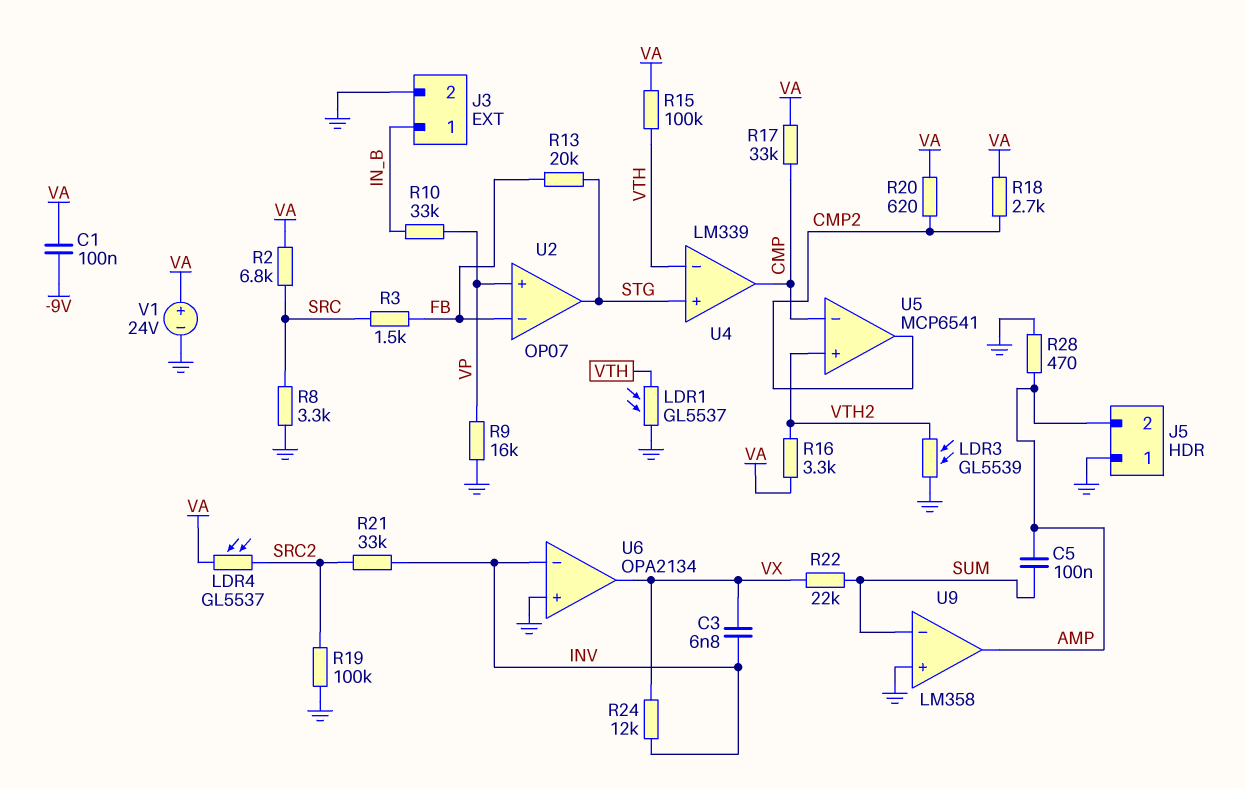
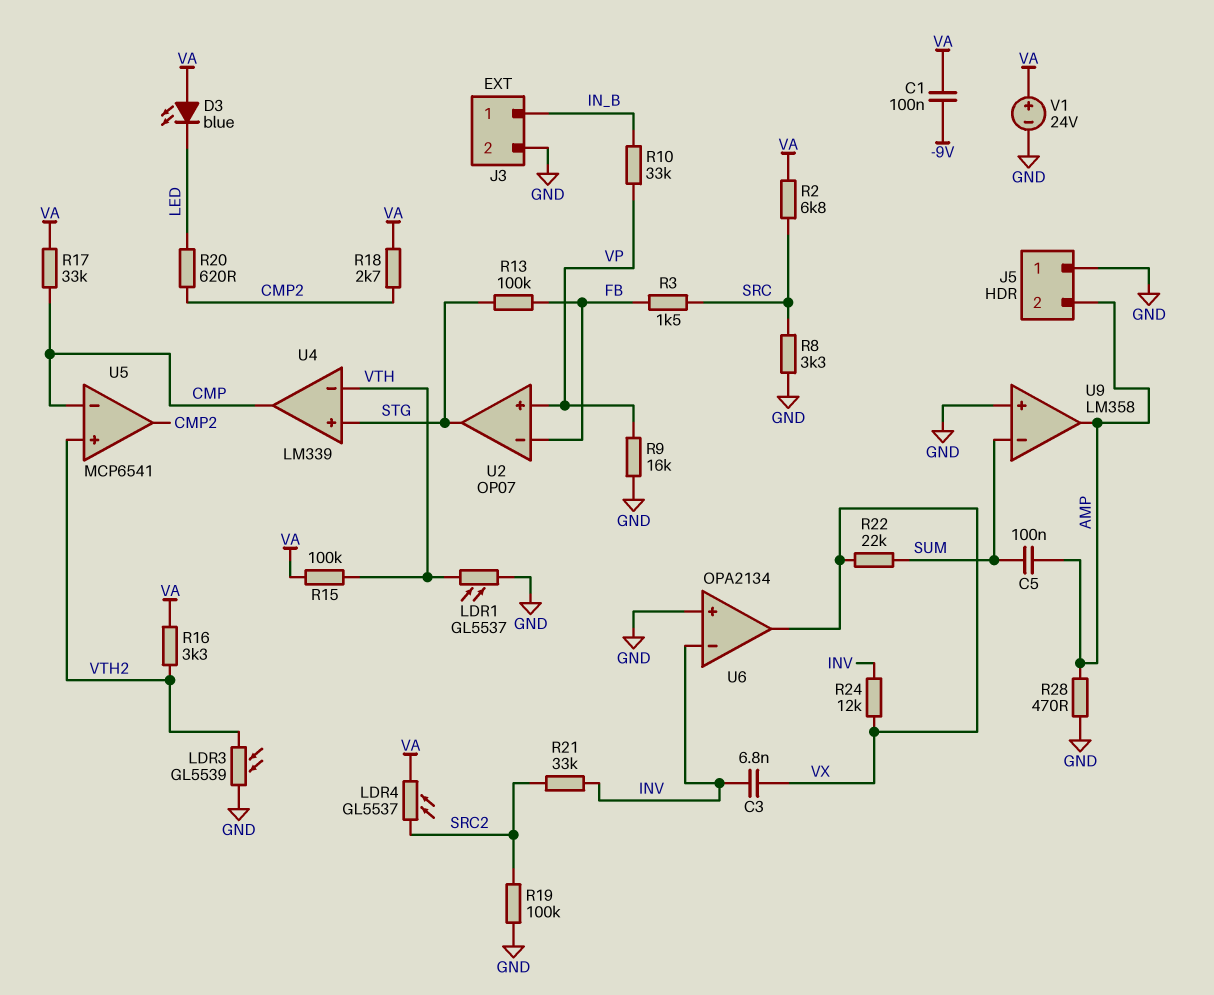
D3: none -> LED blue (A VA, K LED)
R13: 20k (FB, STG) -> 100k (FB, STG)
R20: 620 (CMP2, VA) -> 620 (CMP2, LED)

